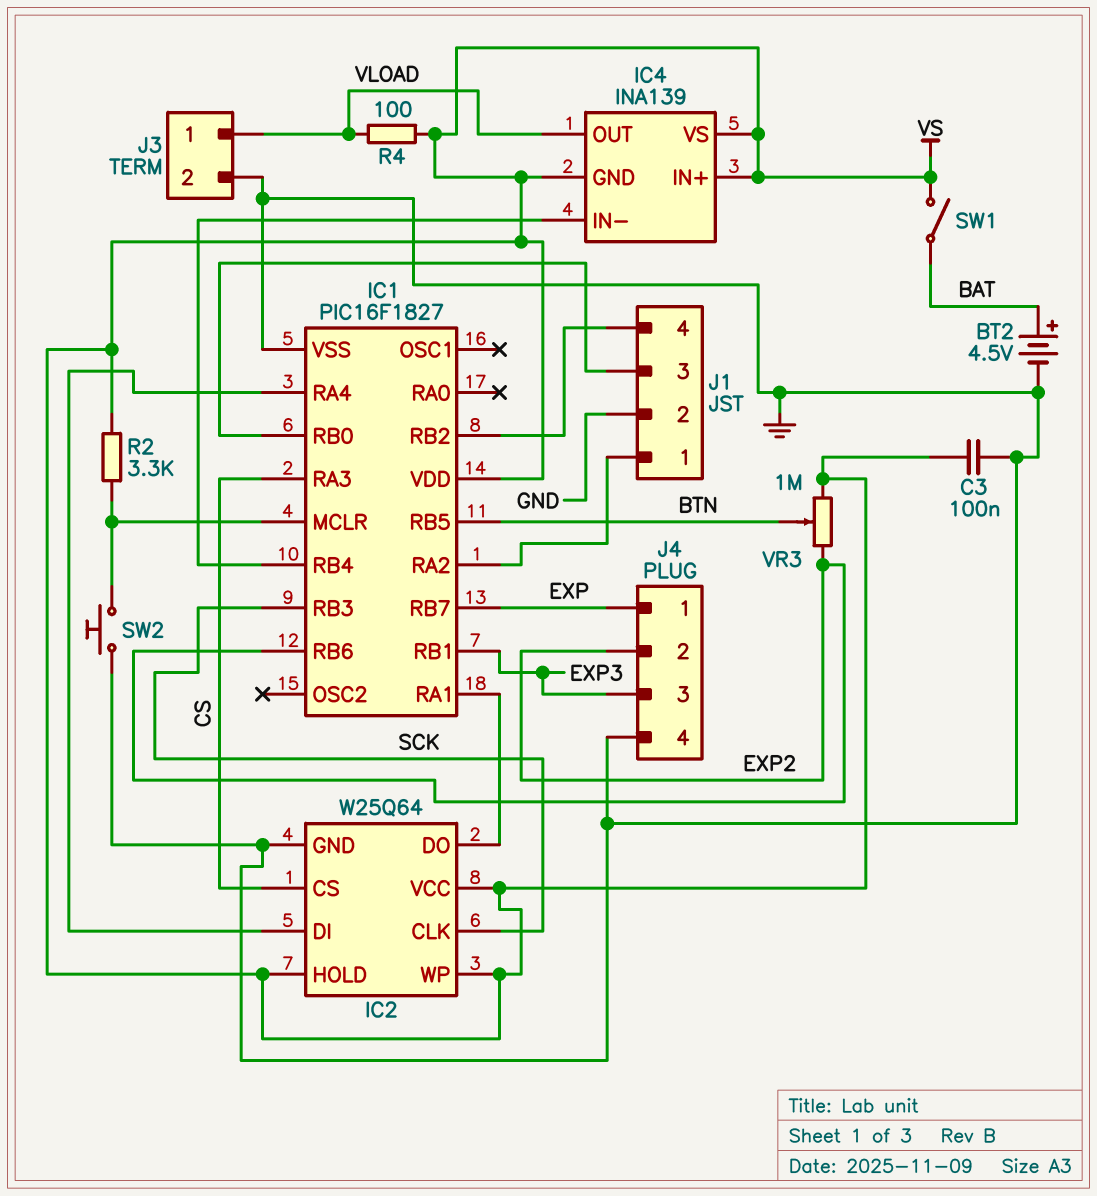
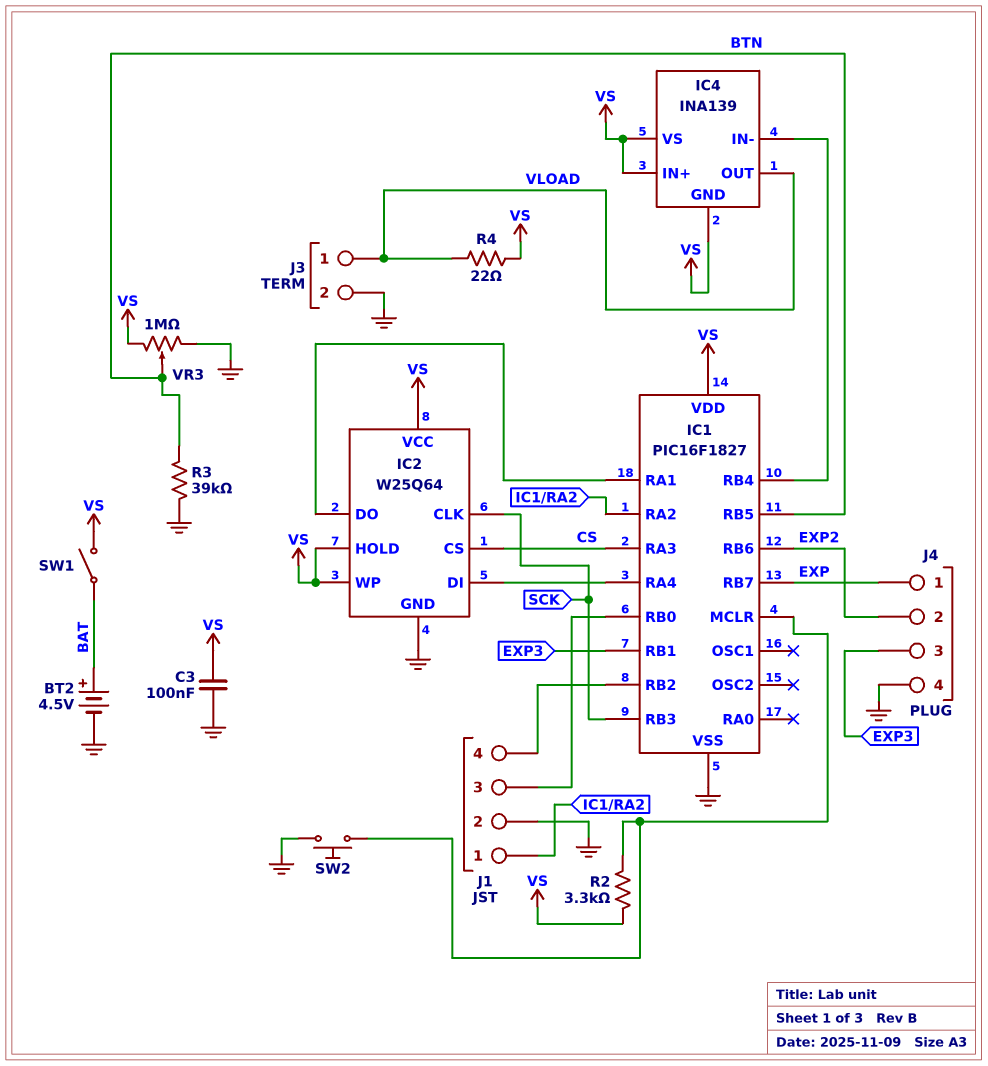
R3: none -> 39k (BTN, GND)
R4: 100 (VLOAD, VS) -> 22 (VLOAD, VS)
VR3: 1M (EXP2, VS, wiper BTN) -> 1M (GND, VS, wiper BTN)

